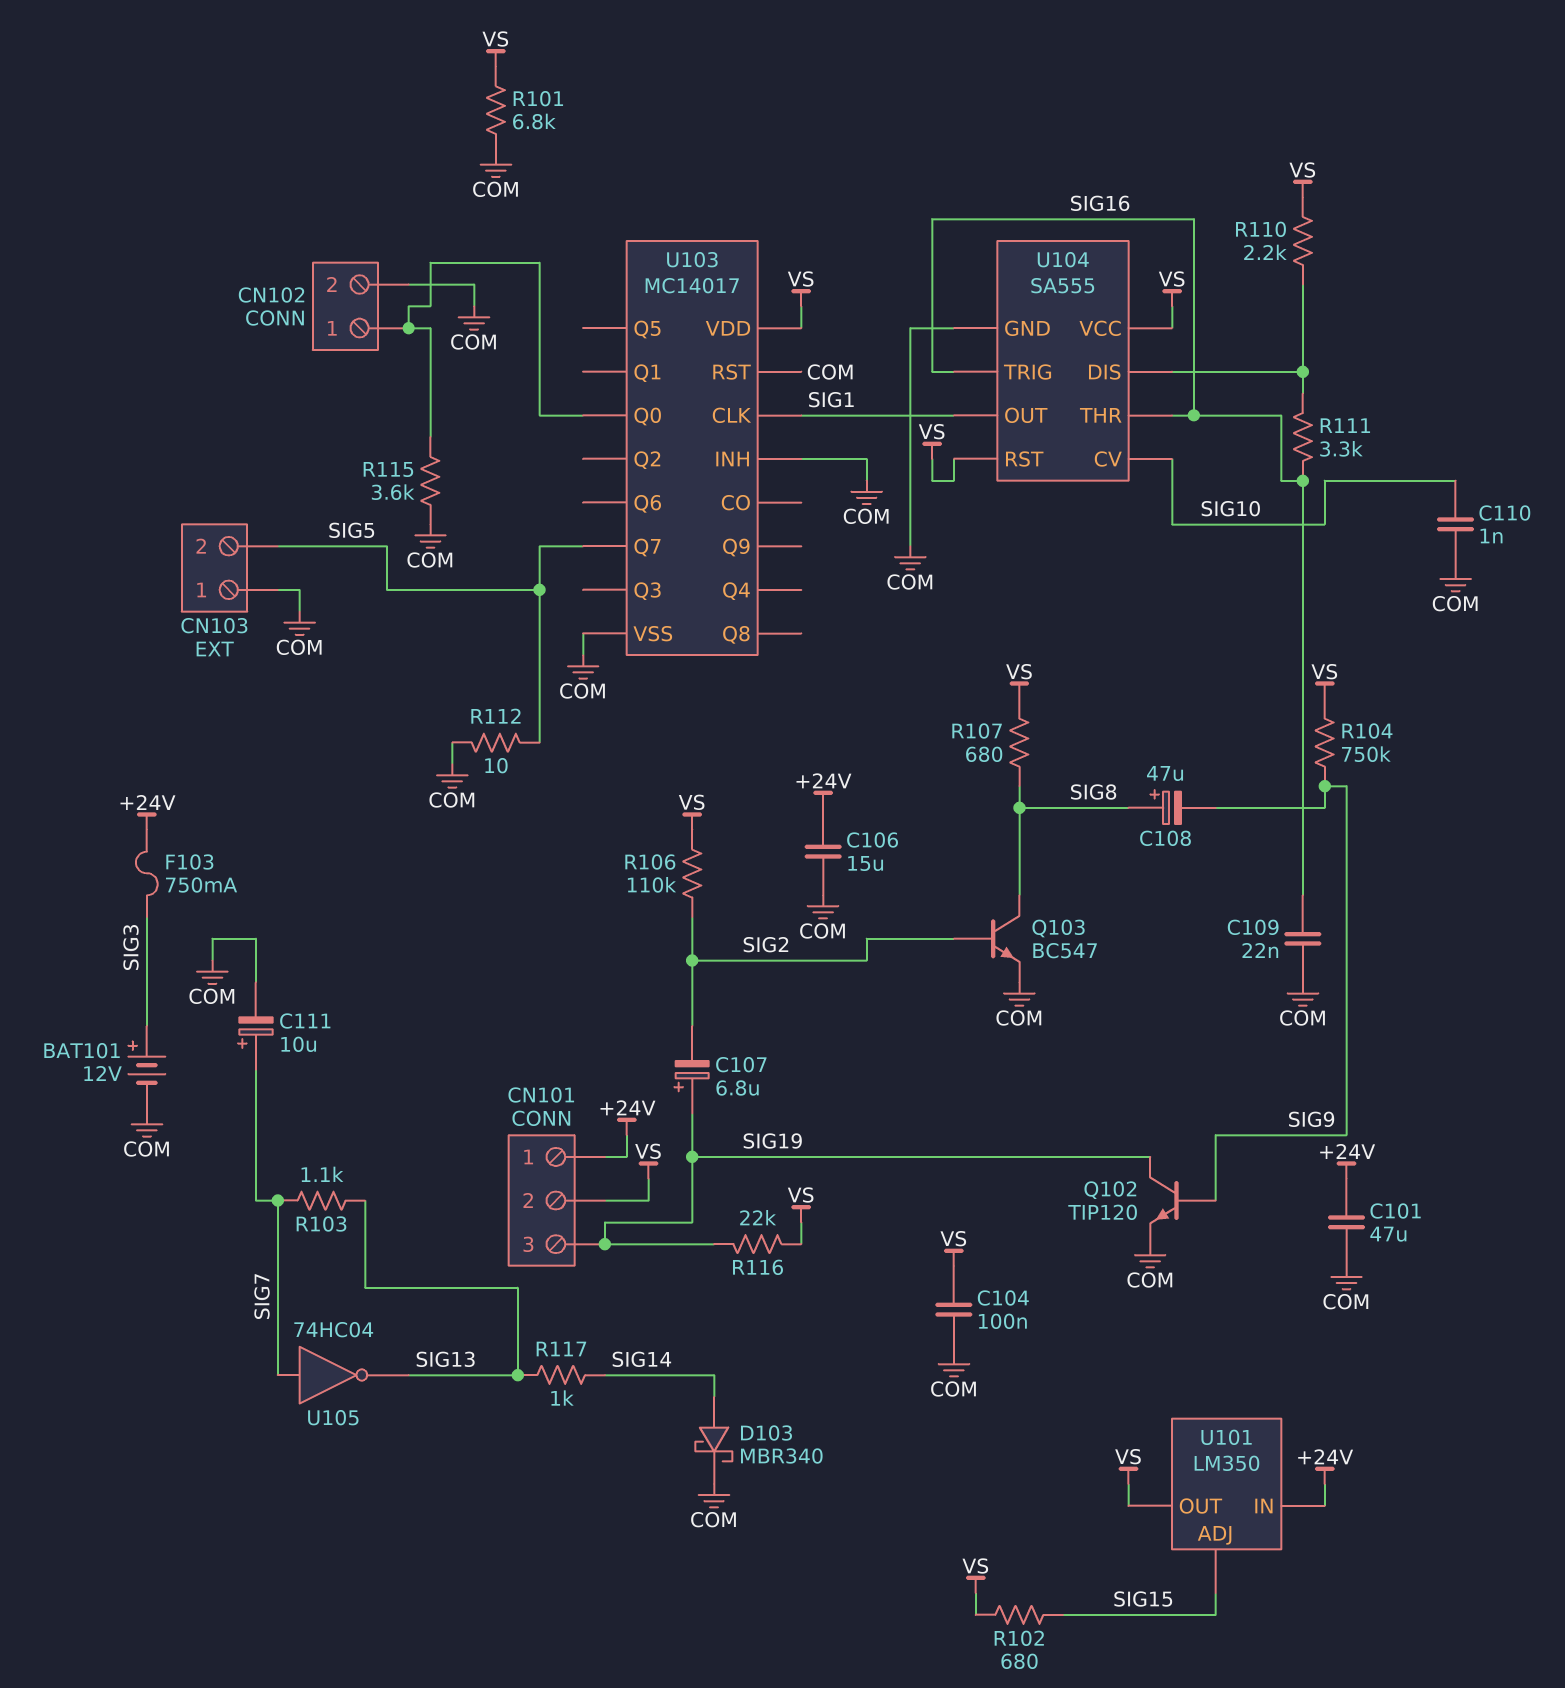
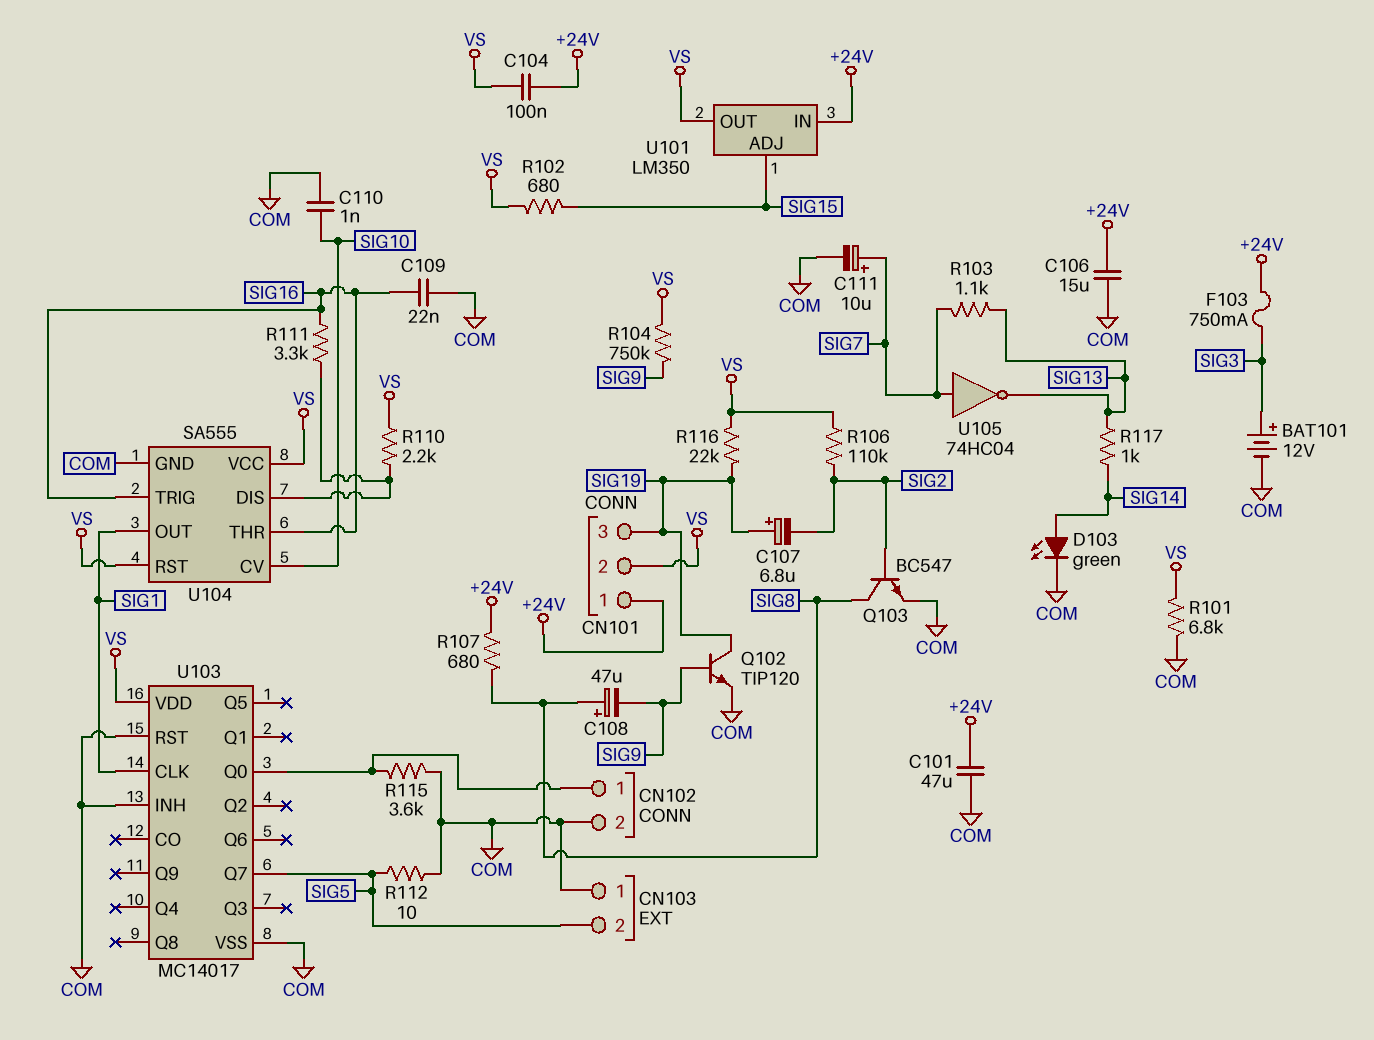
C104: 100nF (COM, VS) -> 100nF (+24V, VS)
D103: schottky MBR340 (A SIG14, K COM) -> LED green (A SIG14, K COM)
R107: 680 (SIG8, VS) -> 680 (+24V, SIG8)

